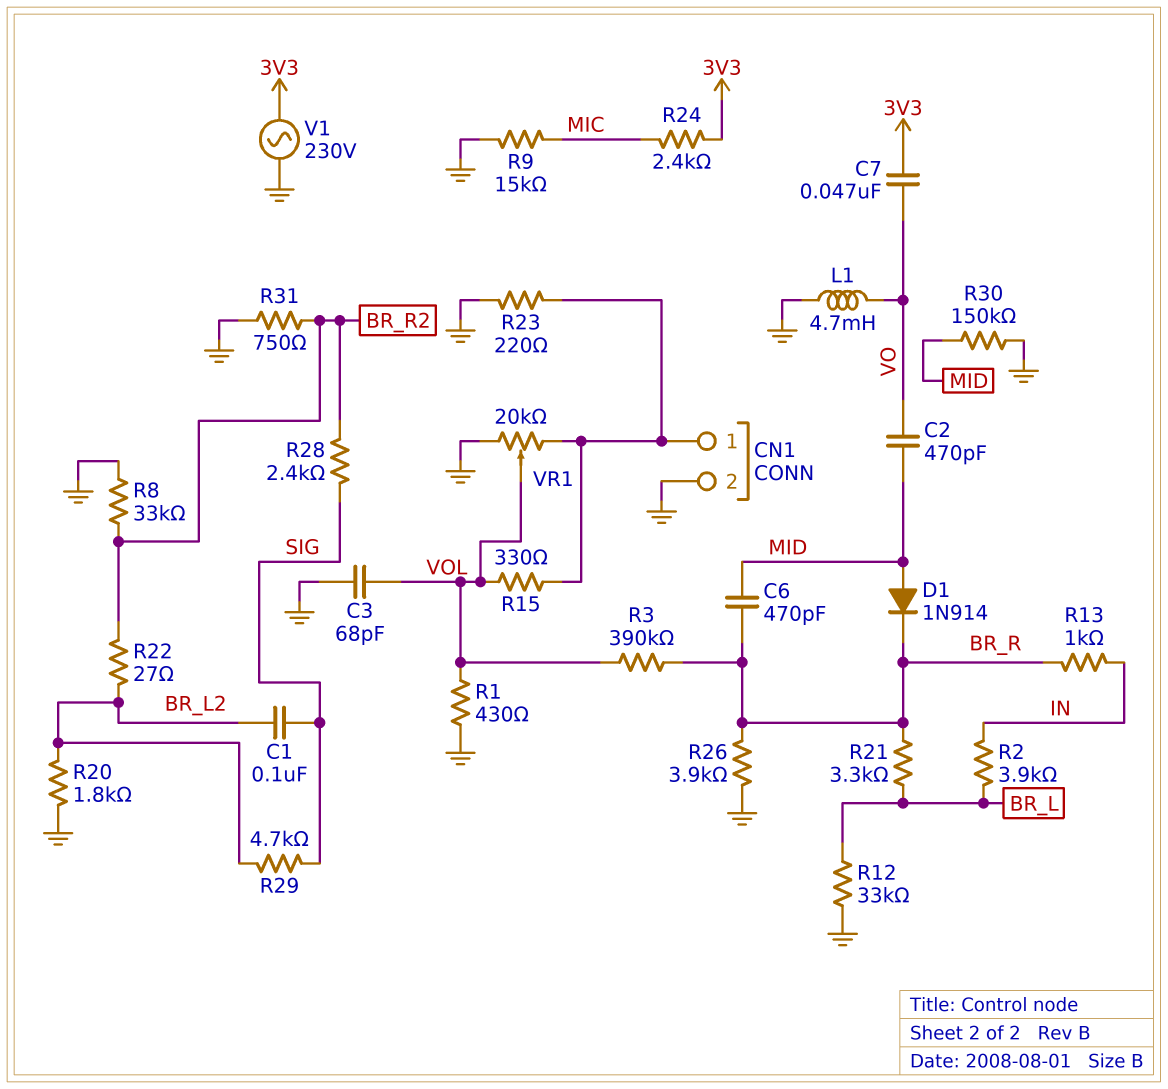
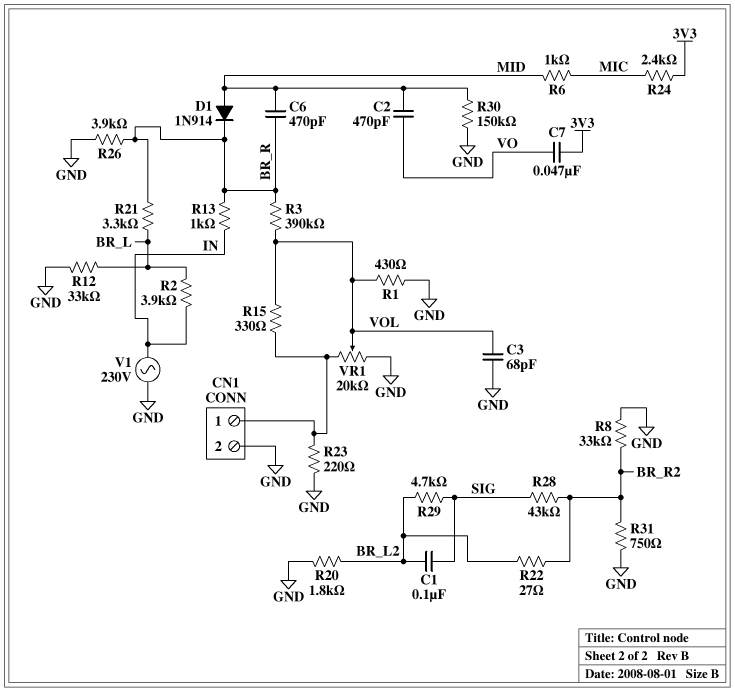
L1: 4.7mH (GND, VO) -> none
R6: none -> 1k (MIC, MID)
R9: 15k (GND, MIC) -> none
R28: 2.4k (BR_R2, SIG) -> 43k (BR_R2, SIG)
V1: AC 230V (3V3, GND) -> AC 230V (GND, IN)

